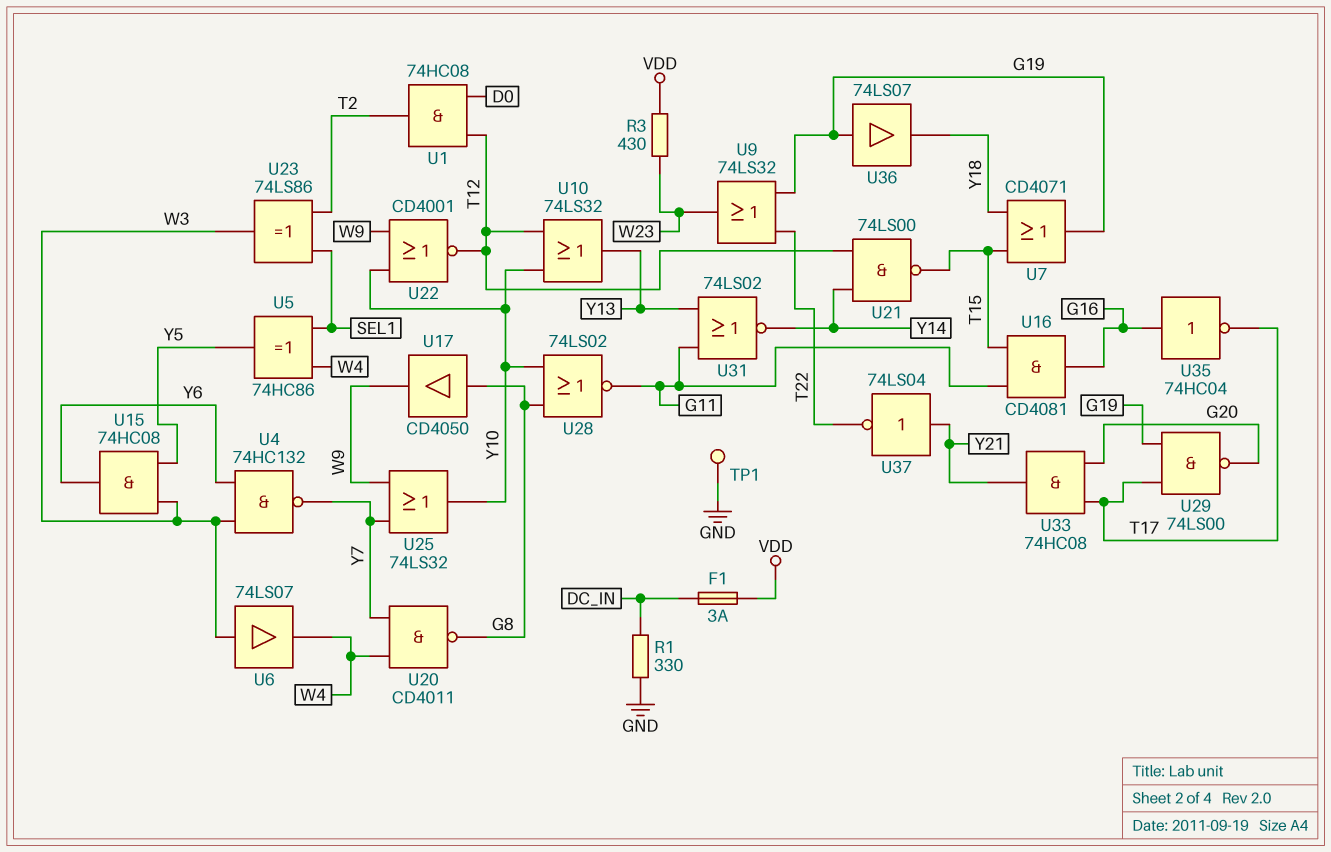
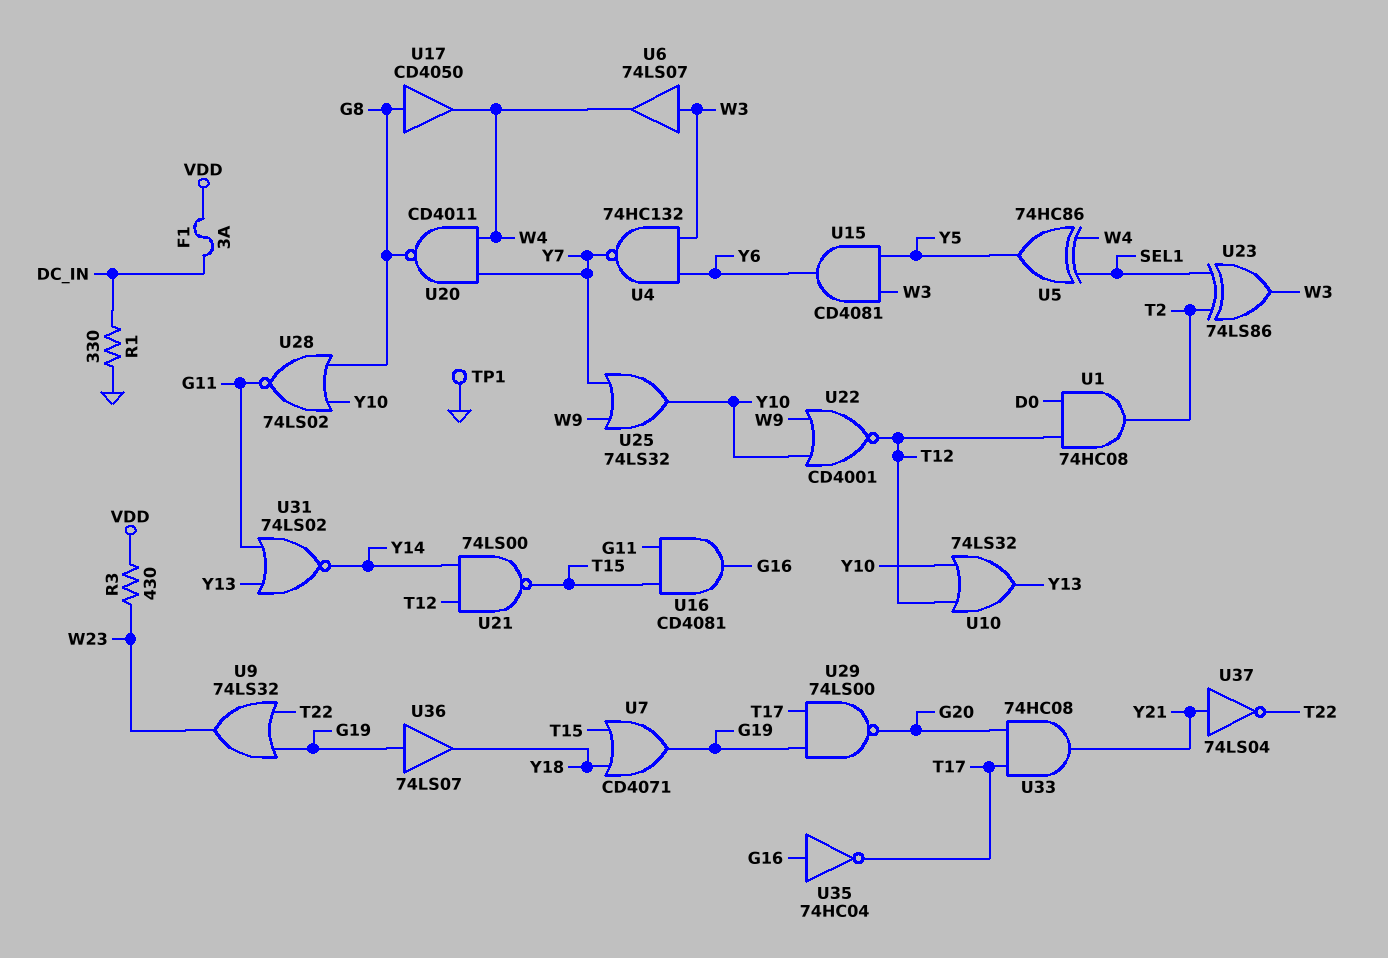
U15: AND 74HC08 (in W3, in Y5, out Y6) -> AND CD4081 (in W3, in Y5, out Y6)
U17: buffer CD4050 (in G8, out W9) -> buffer CD4050 (in G8, out W4)

